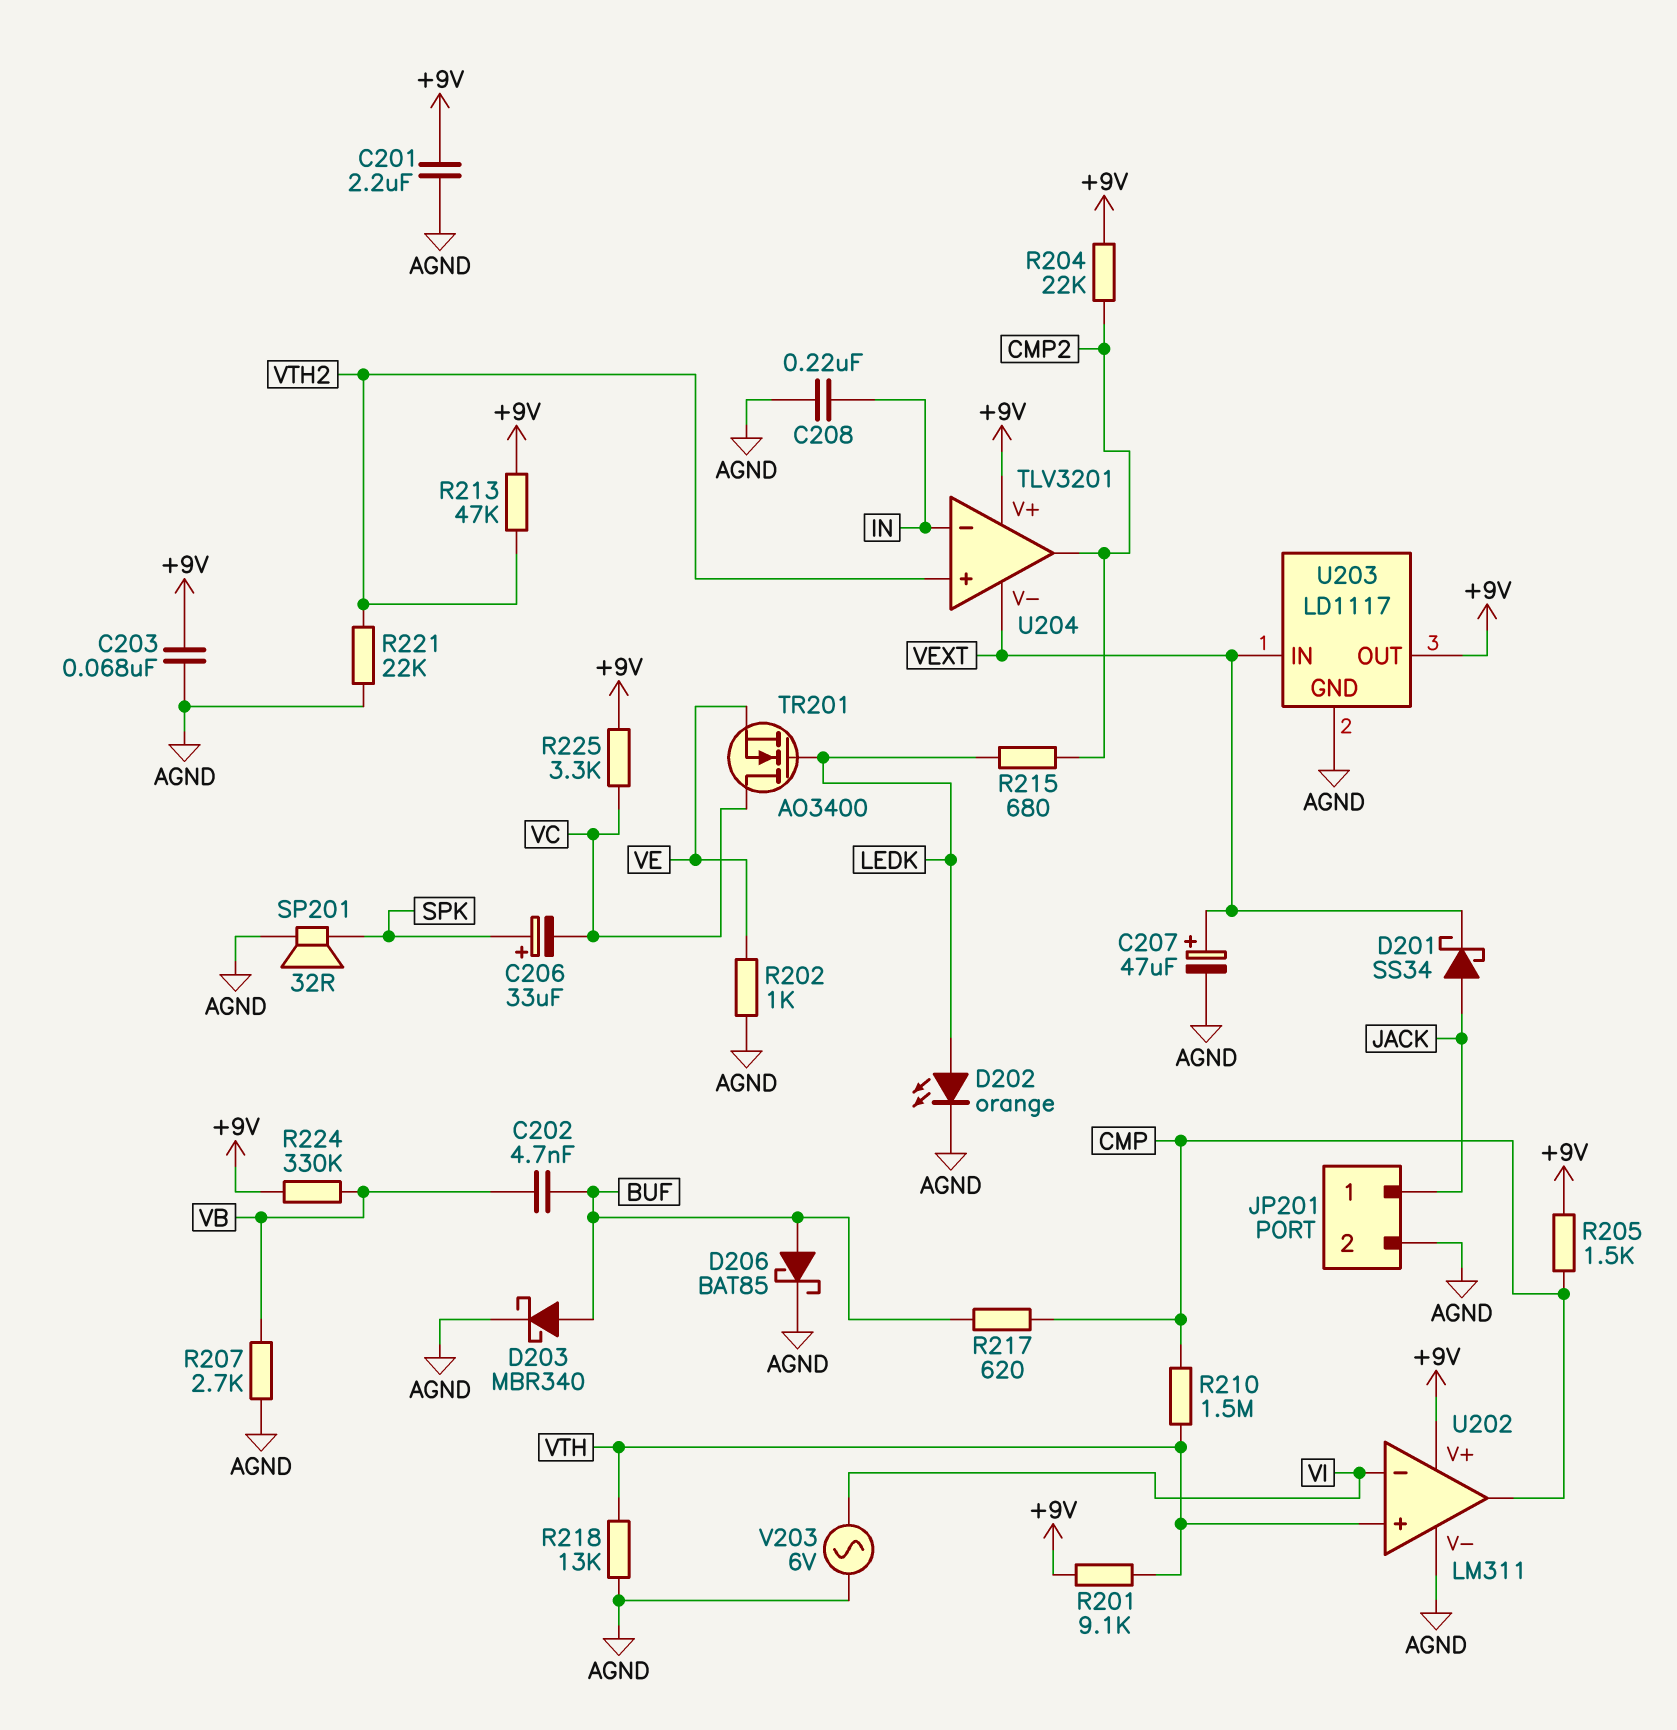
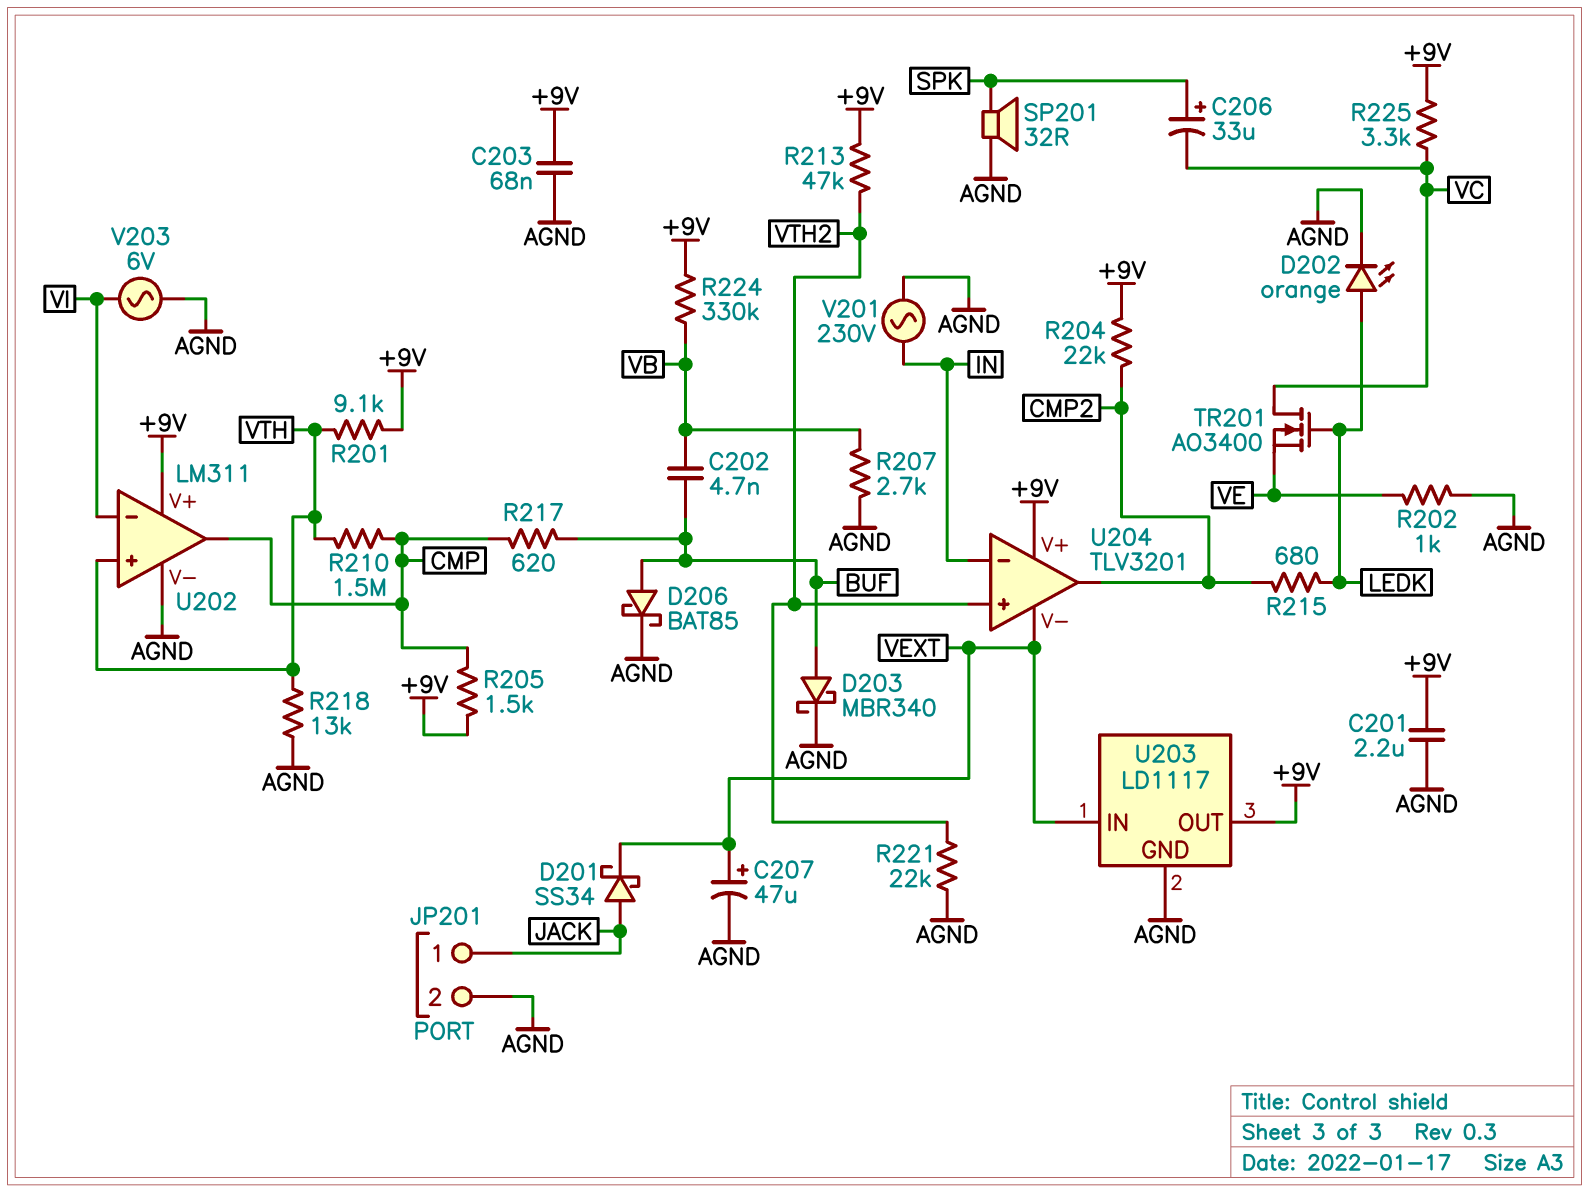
C208: 220nF (AGND, IN) -> none
V201: none -> AC 230V (AGND, IN)

